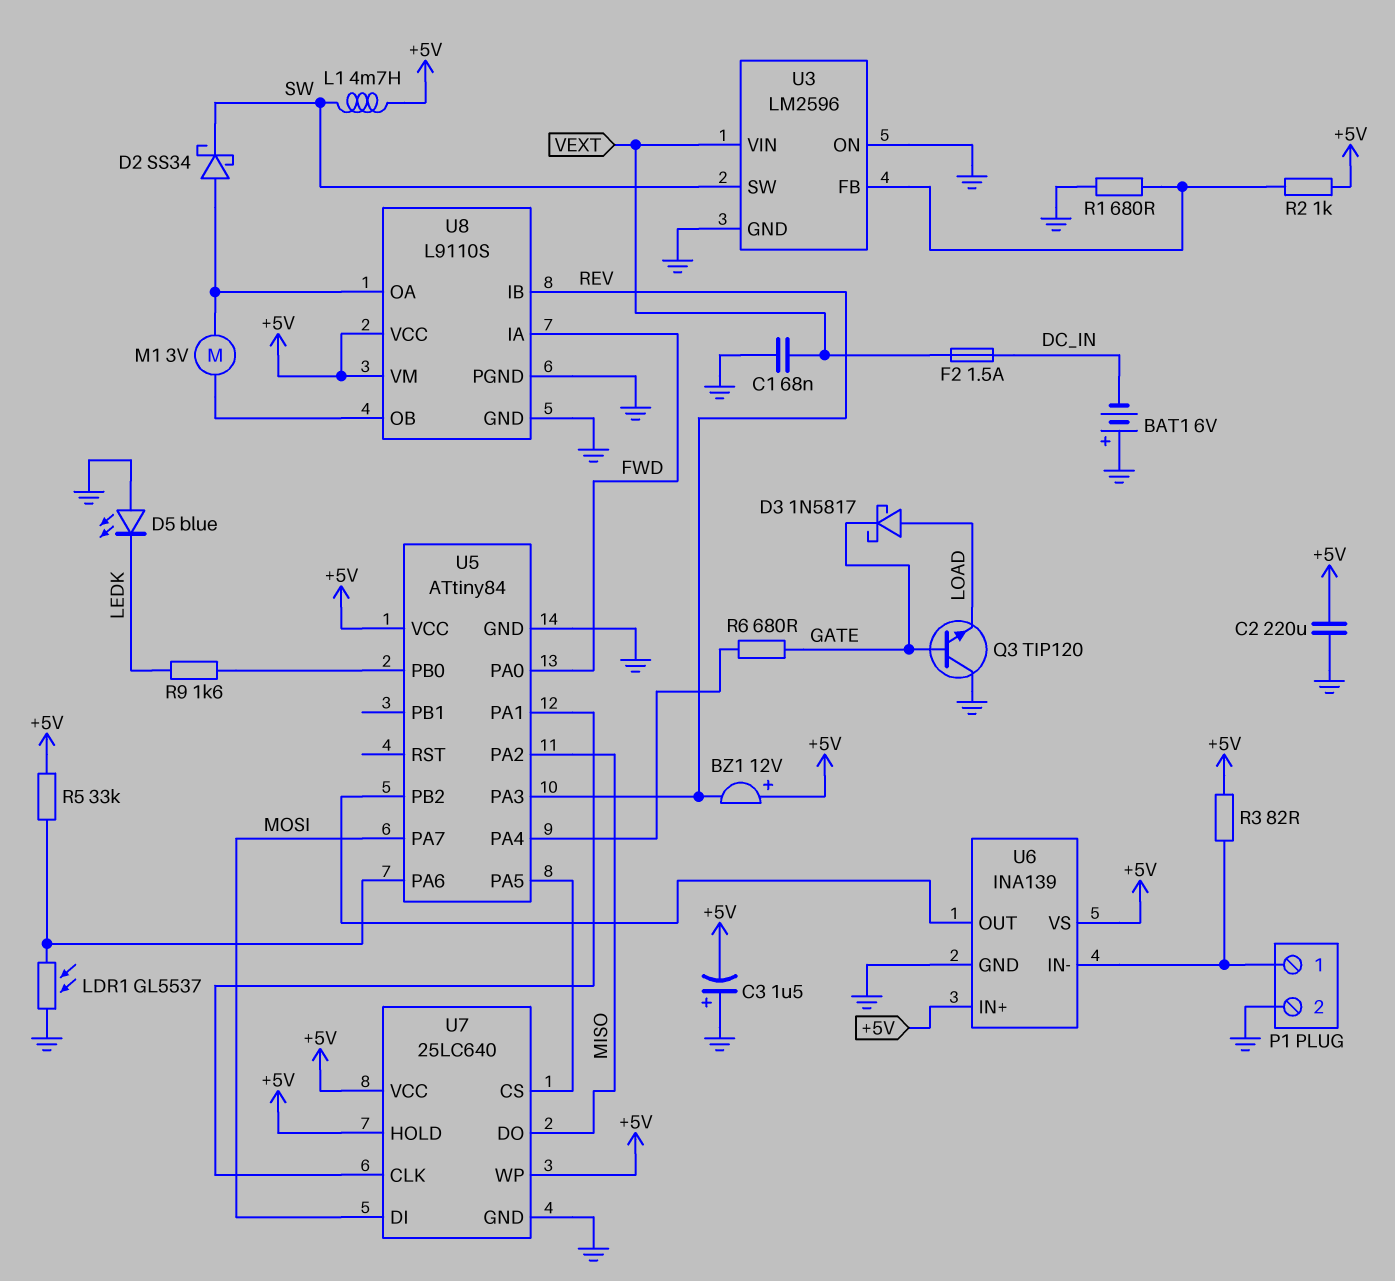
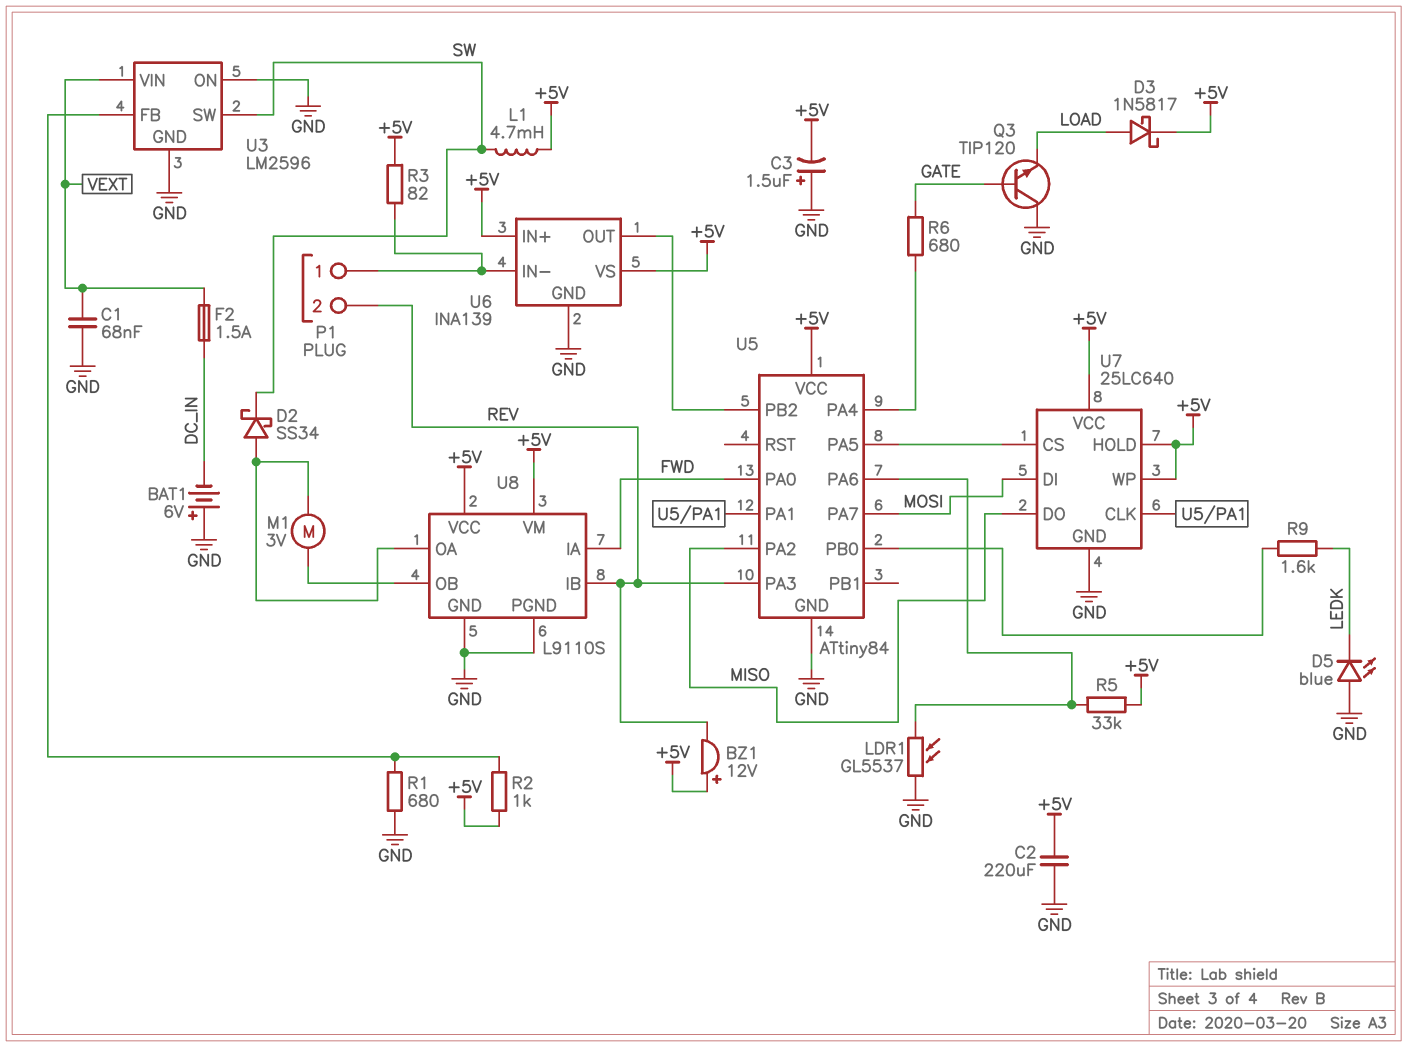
D3: schottky 1N5817 (A LOAD, K GATE) -> schottky 1N5817 (A LOAD, K +5V)
P1 pin 2: GND -> REV

